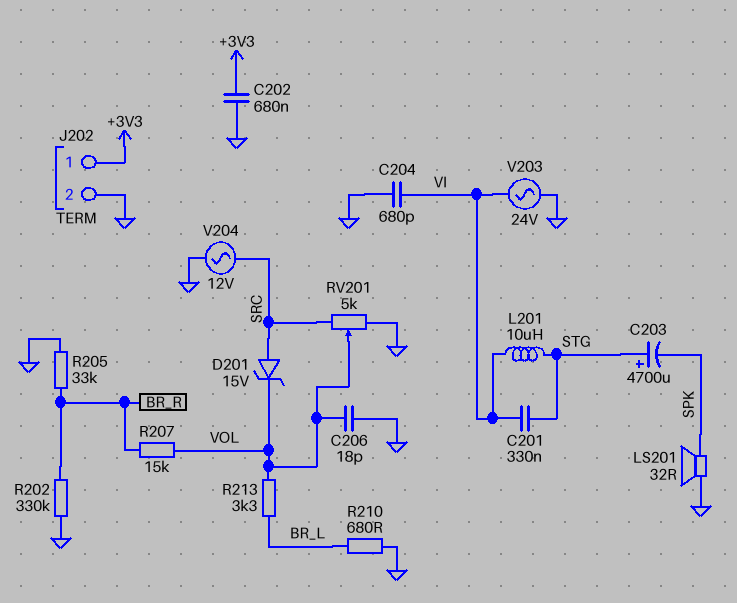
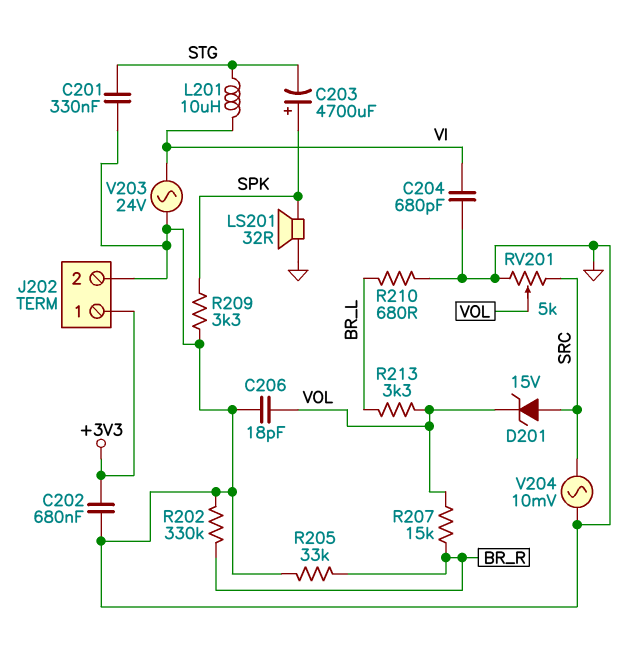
C201: 330nF (STG, VI) -> 330nF (GND, STG)
C203: 4700uF (plus STG, minus SPK) -> 4700uF (plus SPK, minus STG)
R209: none -> 3.3k (GND, SPK)
V204: AC 12V (GND, SRC) -> AC 10mV (GND, SRC)

